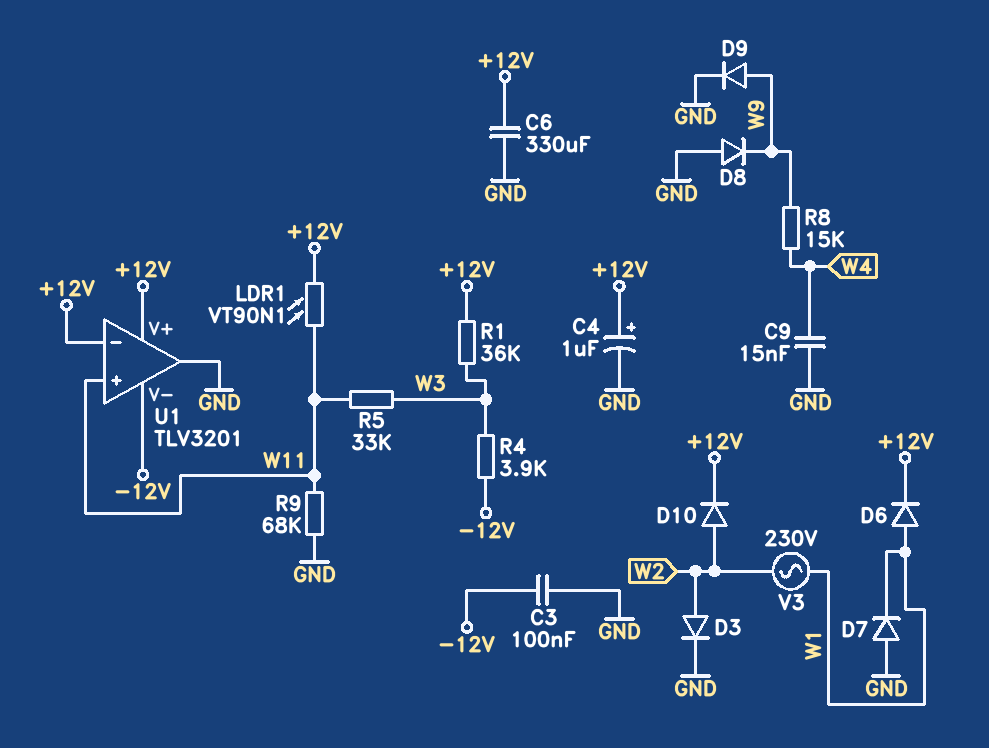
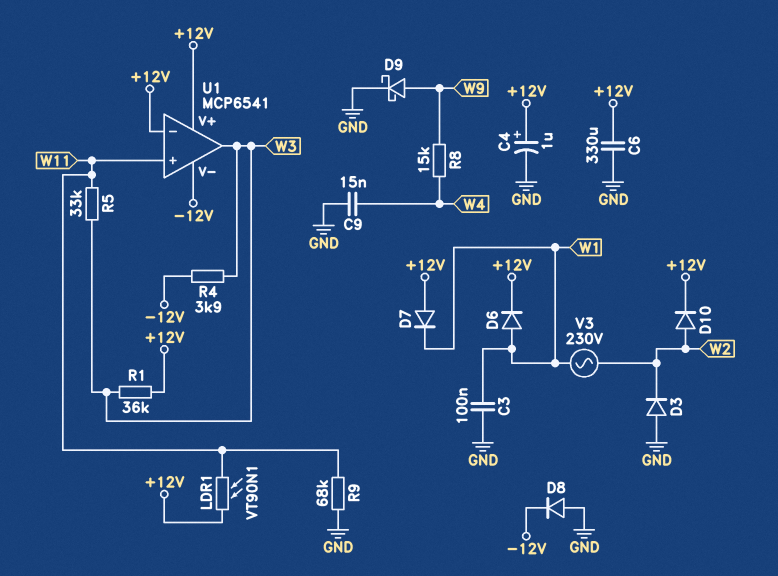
C3: 100nF (-12V, GND) -> 100nF (GND, W1)
D3: diode (A W2, K GND) -> diode (A GND, K W2)
D7: diode (A GND, K W1) -> diode (A +12V, K W1)
D8: diode (A GND, K W9) -> diode (A GND, K -12V)
D9: diode (A W9, K GND) -> schottky (A W9, K GND)
U1: TLV3201 -> MCP6541
U1 pin out: GND -> W3

